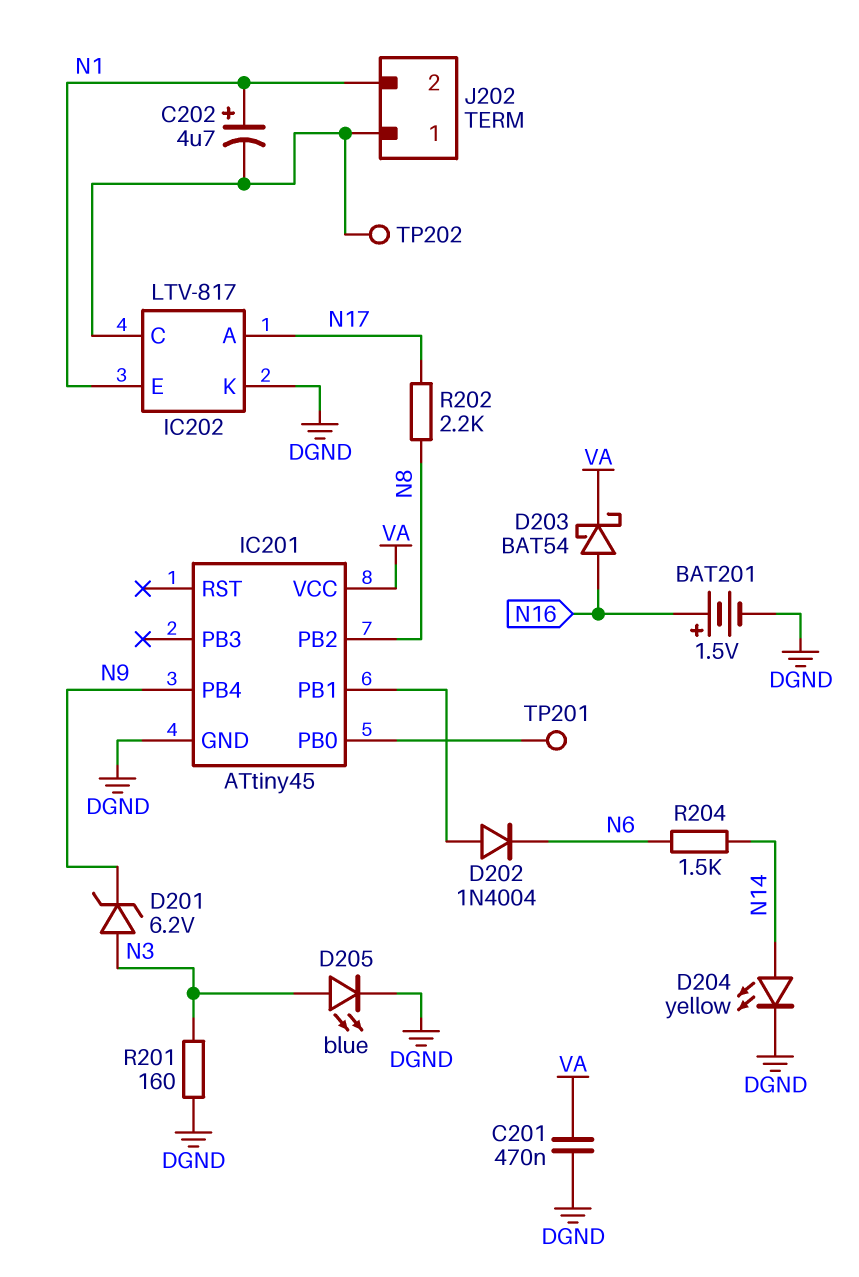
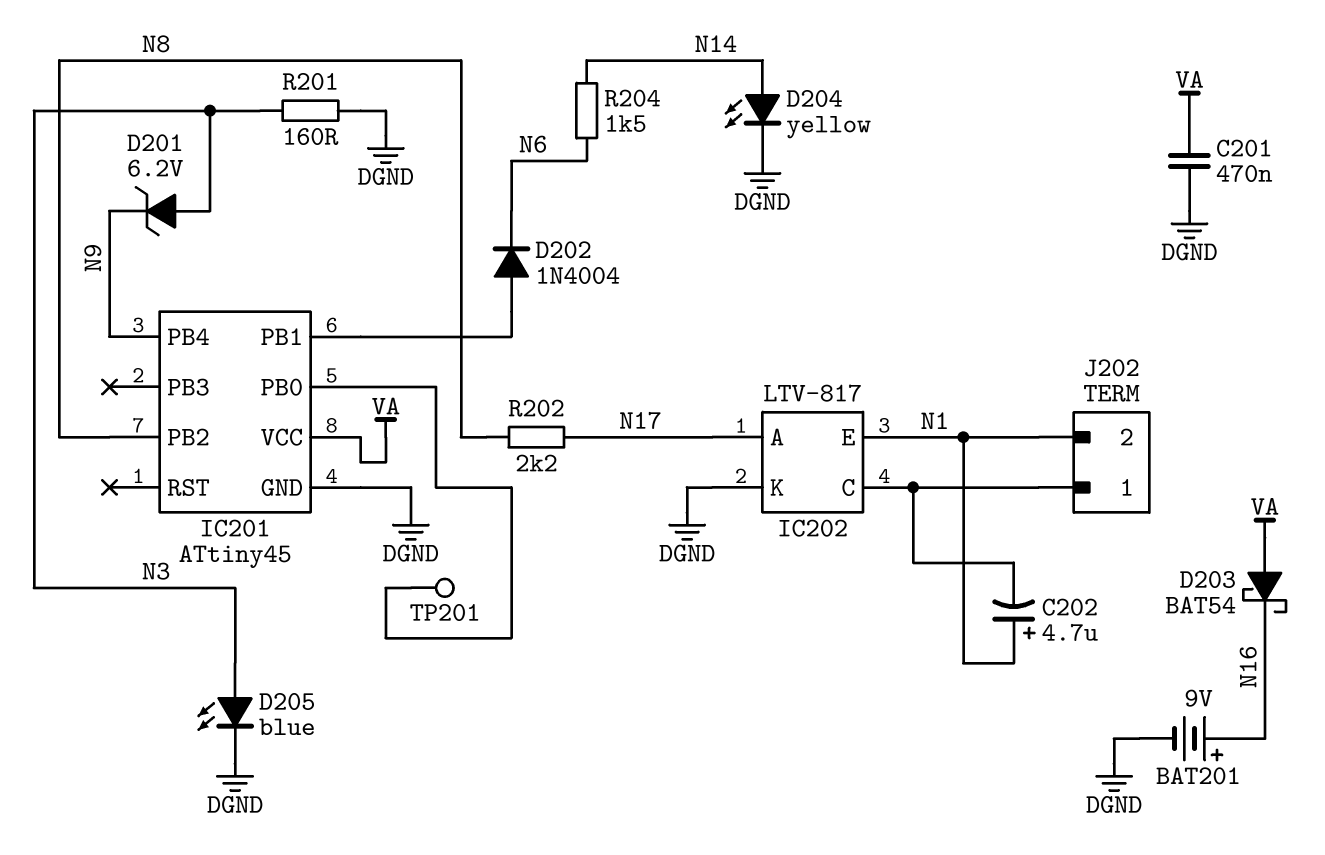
BAT201: 1.5V (plus N16, minus DGND) -> 9V (plus N16, minus DGND)
D203: schottky BAT54 (A N16, K VA) -> schottky BAT54 (A VA, K N16)
TP202: test point (IC202/C) -> none

